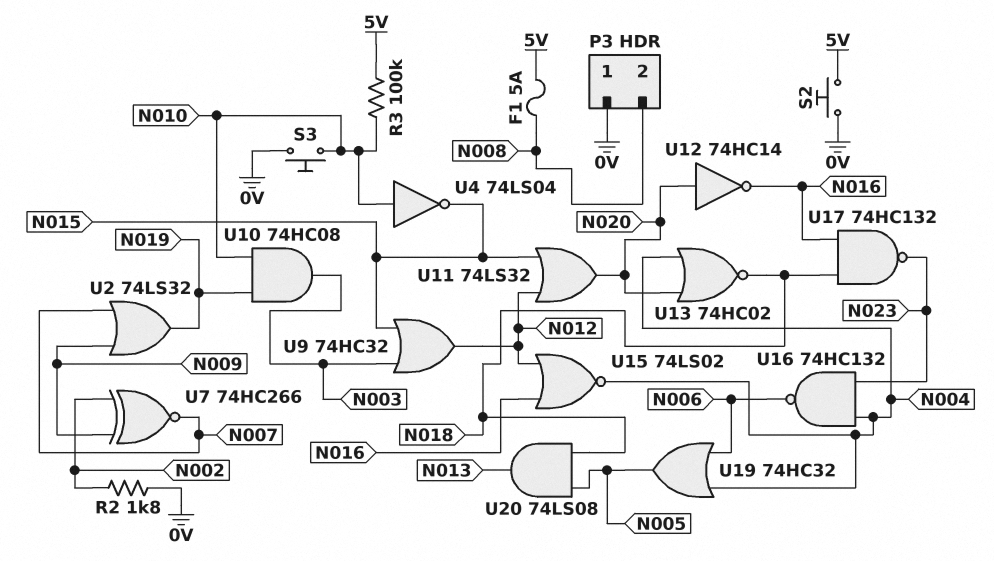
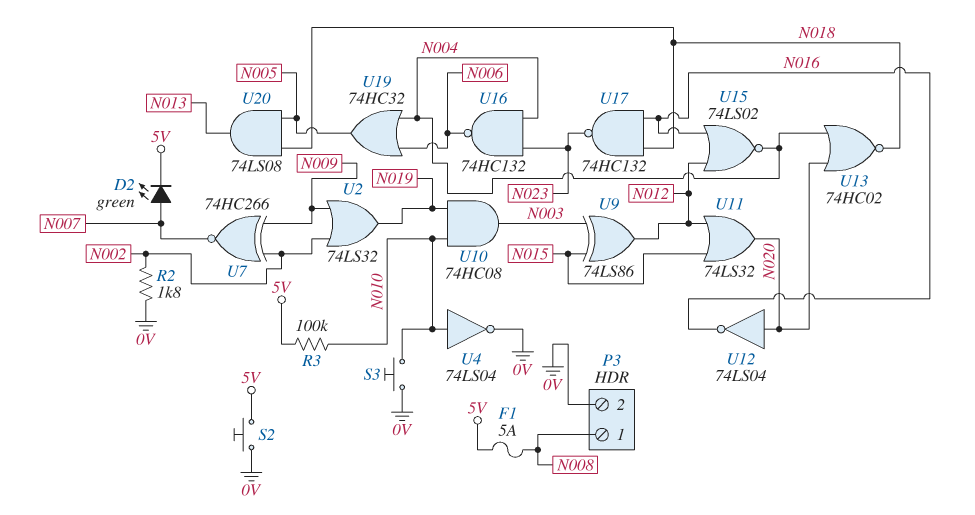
D2: none -> LED green (A N007, K 5V)
P3 pin 1: 0V -> N008
P3 pin 2: N008 -> 0V
U2: OR 74LS32 (in N007, in N009, out N019) -> OR 74LS32 (in N002, in N009, out N019)
U4: NOT 74LS04 (in N010, out N015) -> NOT 74LS04 (in N010, out 0V)
U9: OR 74HC32 (in N003, in N015, out N012) -> XOR 74LS86 (in N003, in N015, out N012)
U12: NOT 74HC14 (in N020, out N016) -> NOT 74LS04 (in N020, out N016)

